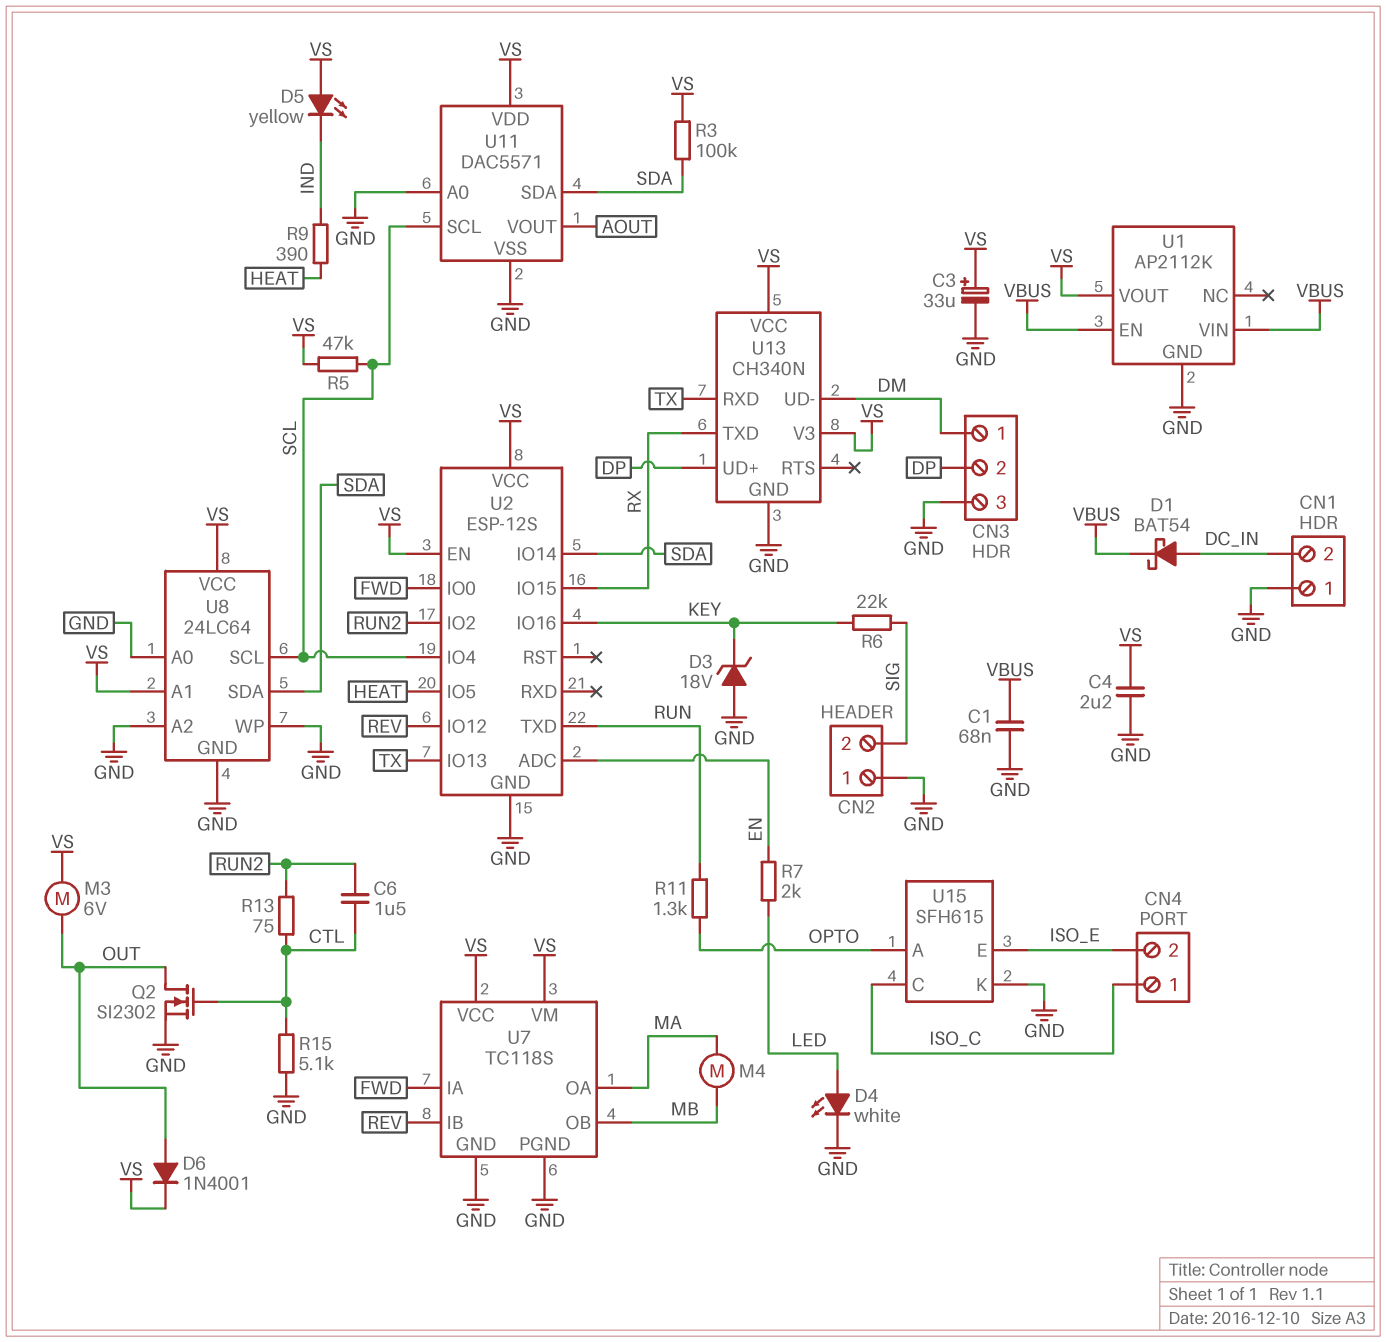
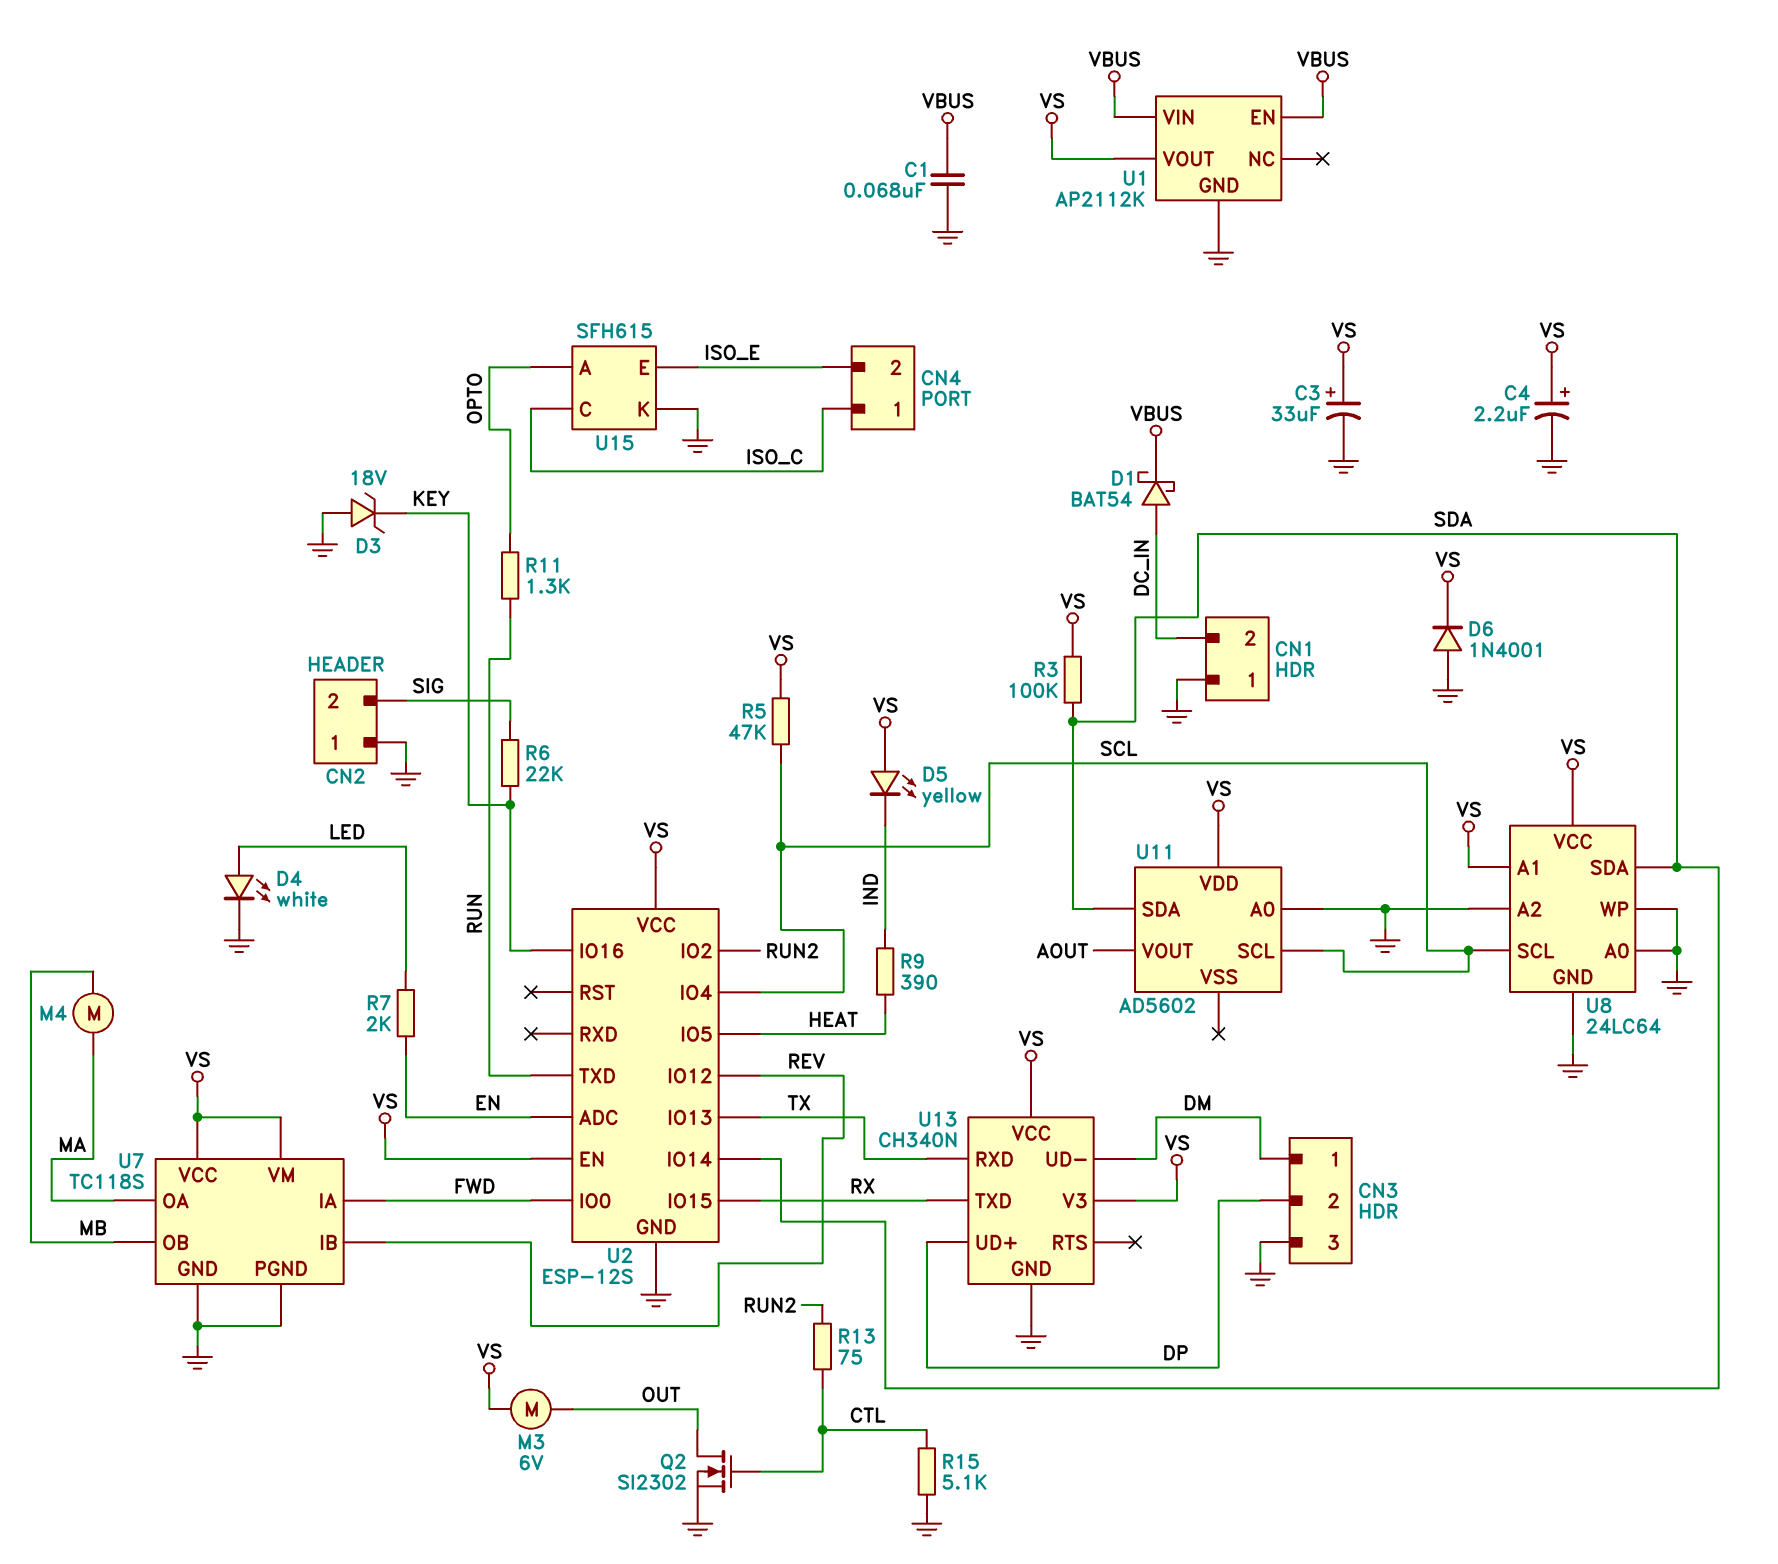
C4: 2.2uF (GND, VS) -> 2.2uF (plus VS, minus GND)
C6: 1.5uF (CTL, RUN2) -> none
D6: diode 1N4001 (A OUT, K VS) -> diode 1N4001 (A GND, K VS)
U11: DAC5571 -> AD5602
U11 pin VSS: GND -> none

